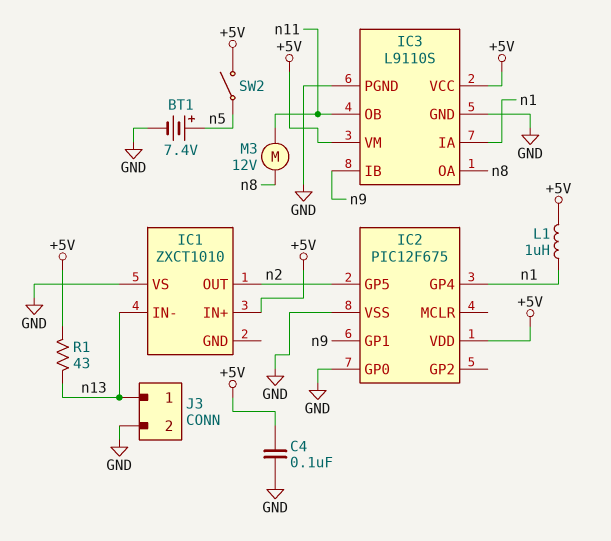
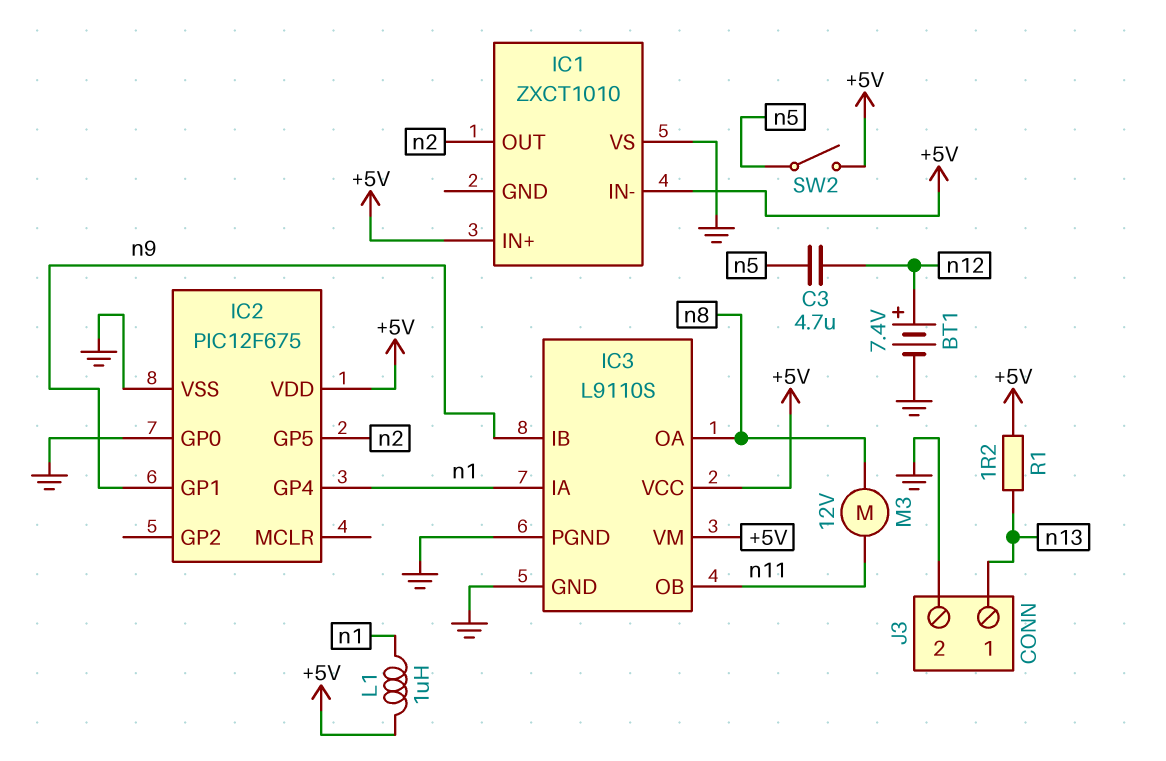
BT1: 7.4V (plus n5, minus GND) -> 7.4V (plus n12, minus GND)
C3: none -> 4.7uF (n5, n12)
C4: 100nF (+5V, GND) -> none
IC1 pin IN-: n13 -> +5V
R1: 43 (+5V, n13) -> 1.2 (+5V, n13)

